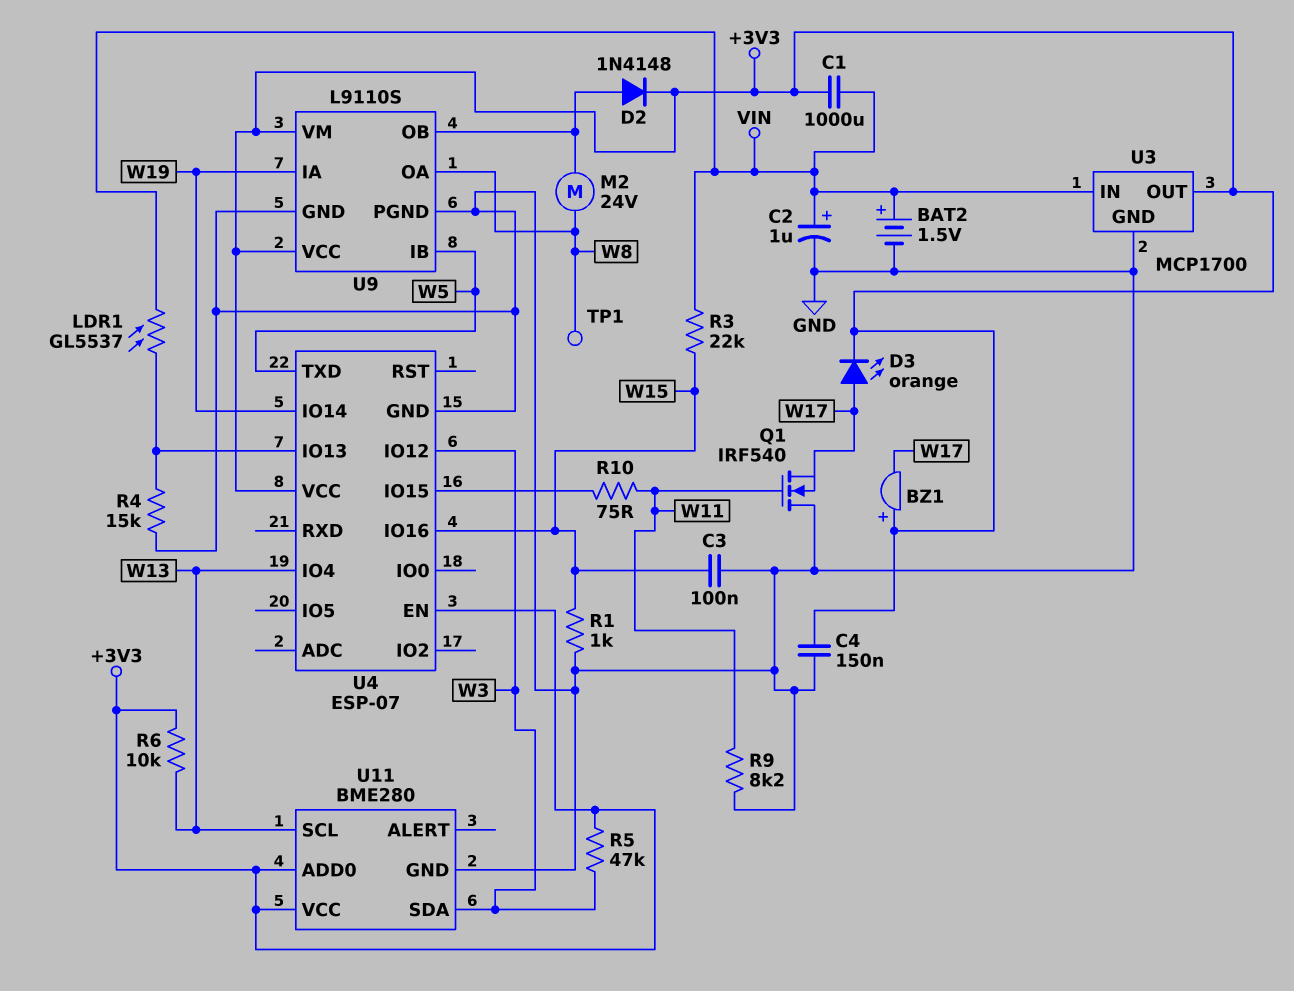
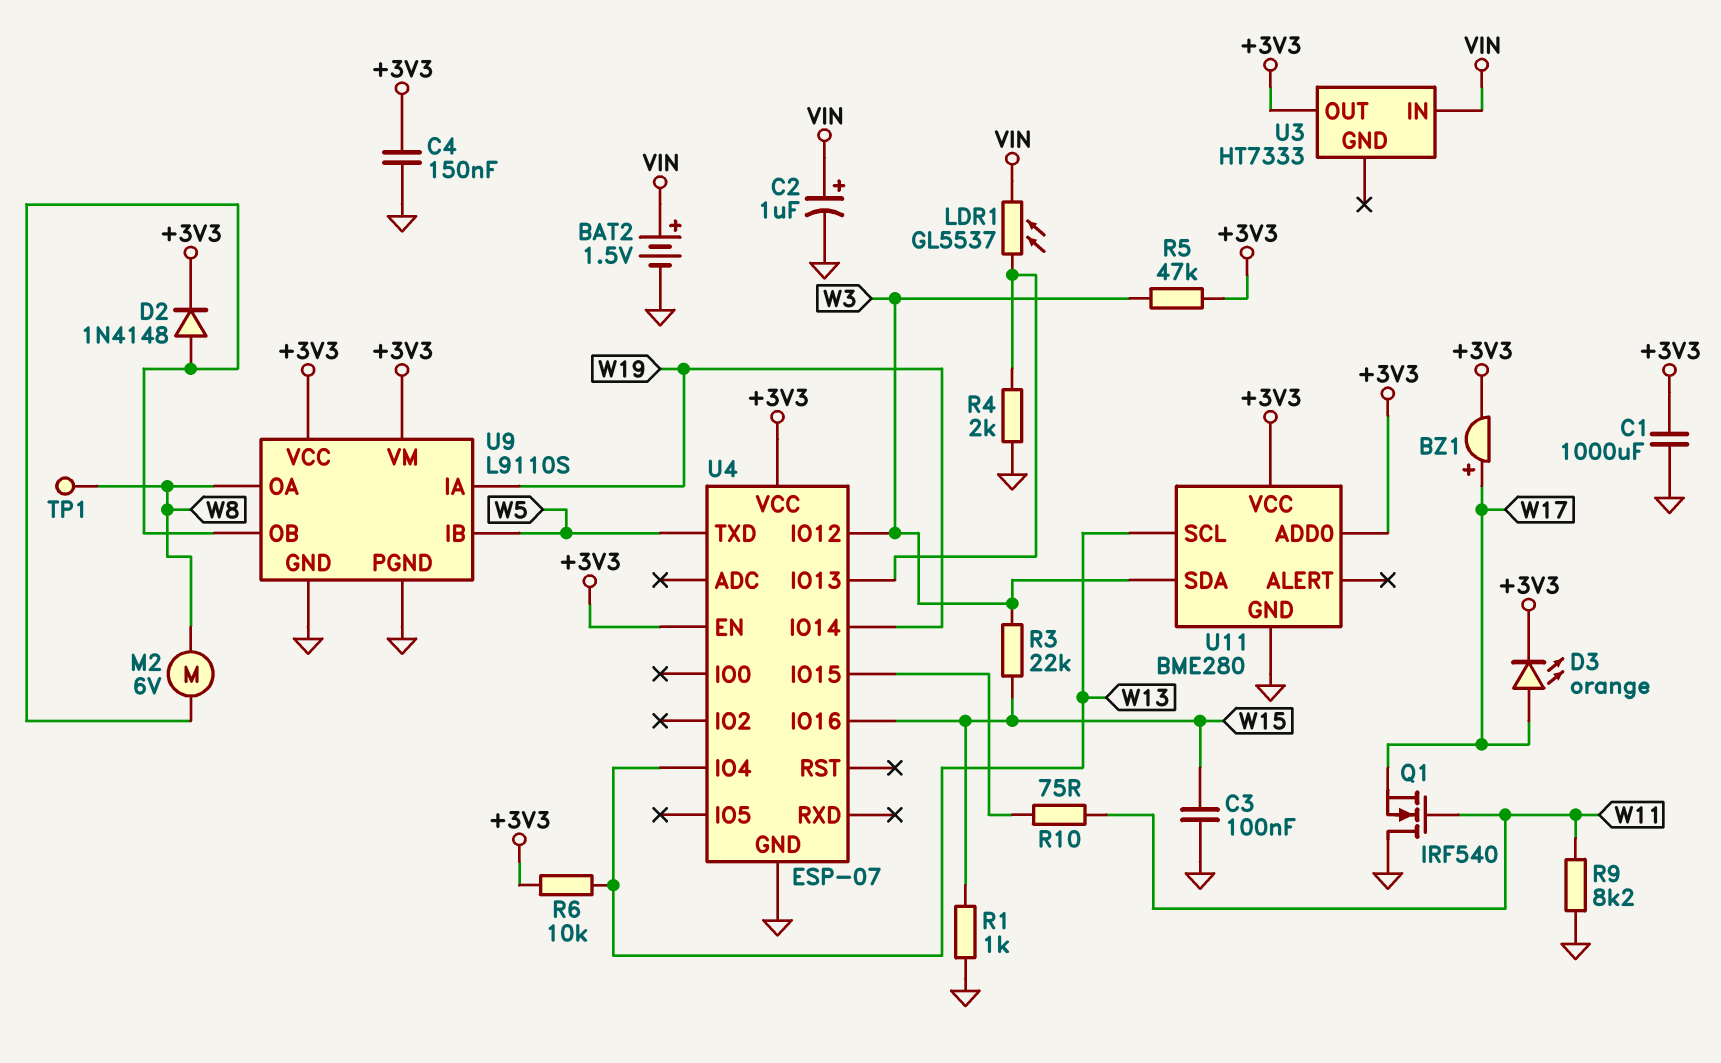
BZ1: buzzer (plus +3V3, minus W17) -> buzzer (plus W17, minus +3V3)
C1: 1000uF (+3V3, VIN) -> 1000uF (+3V3, GND)
M2: motor 24V (U9/OB, W8) -> motor 6V (U9/OB, W8)
R3: 22k (VIN, W15) -> 22k (W3, W15)
R4: 15k (GND, U4/IO13) -> 2k (GND, U4/IO13)
U3: MCP1700 -> HT7333
U3 pin GND: GND -> none

